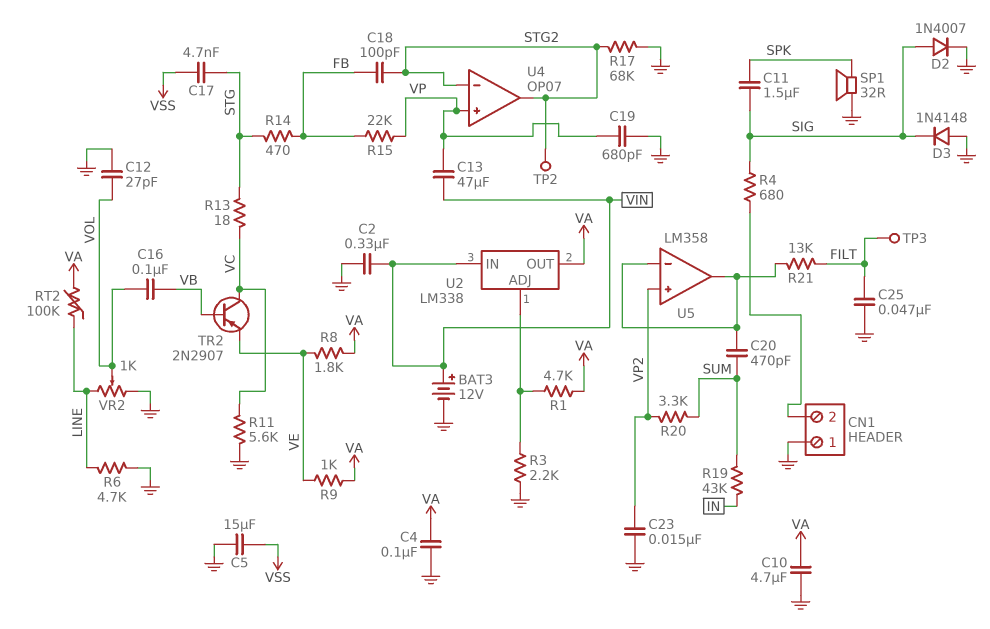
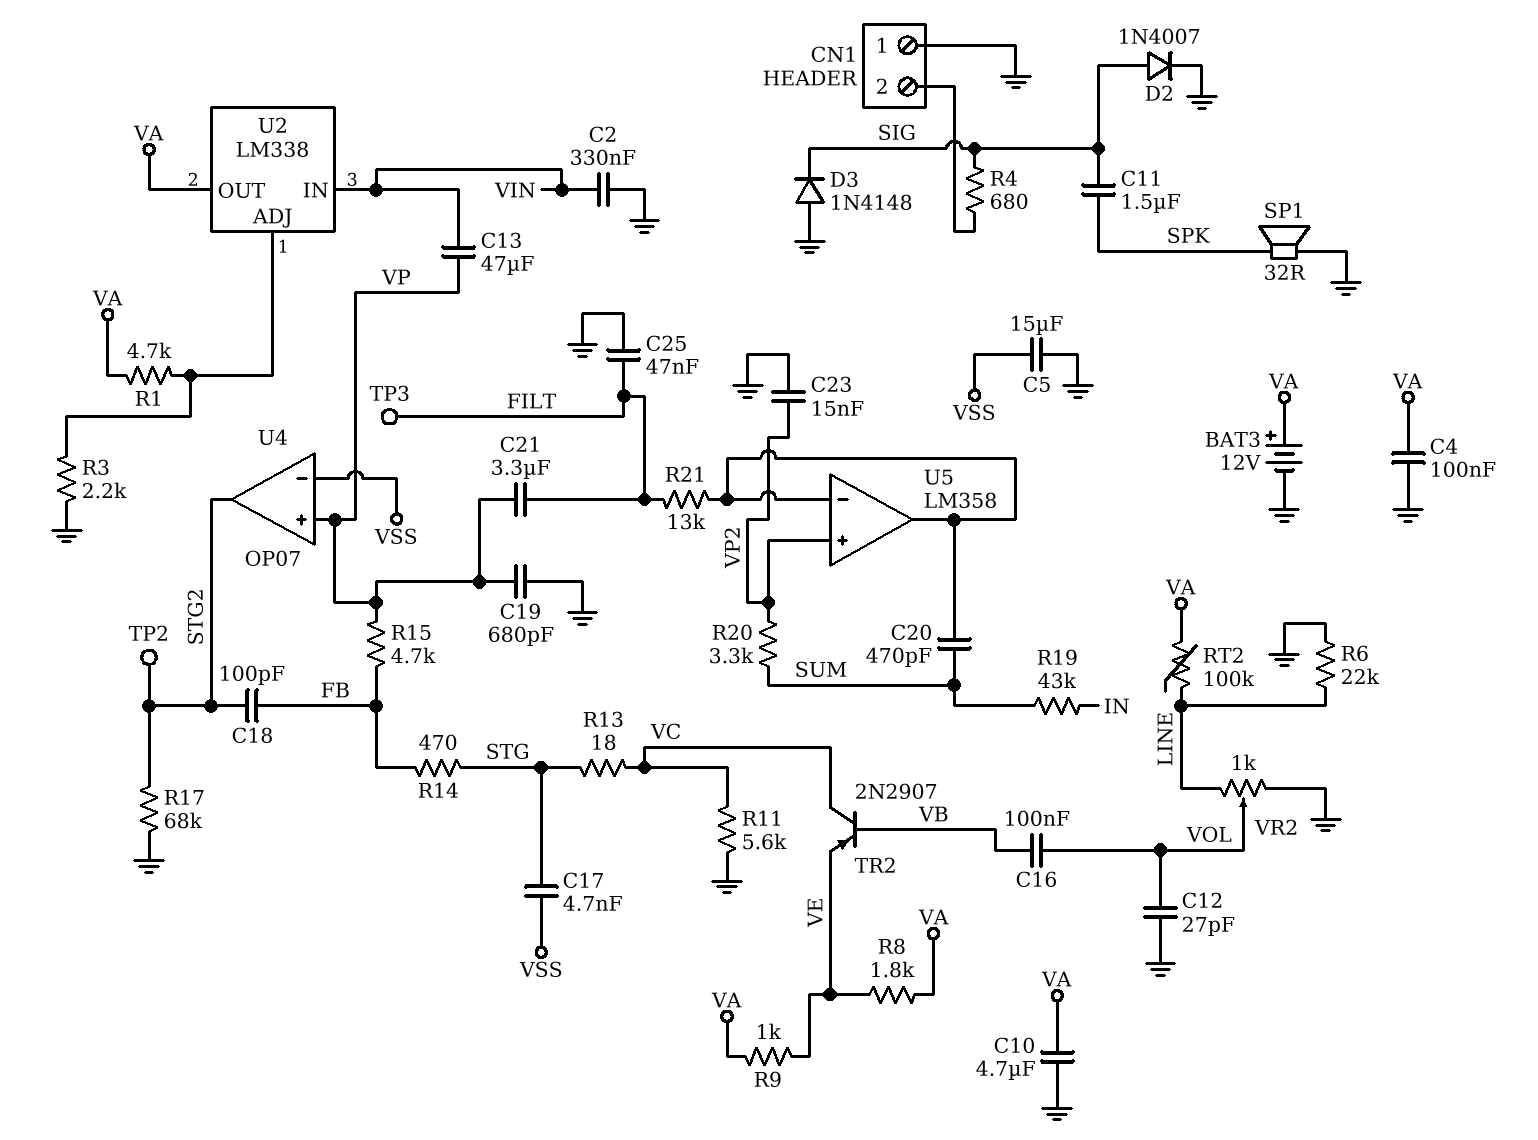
BAT3: 12V (plus VIN, minus GND) -> 12V (plus VA, minus GND)
C21: none -> 3.3uF (FILT, VP)
R6: 4.7k (GND, LINE) -> 22k (GND, LINE)
R15: 22k (FB, VP) -> 4.7k (FB, VP)
U4 pin in-: STG2 -> VSS

